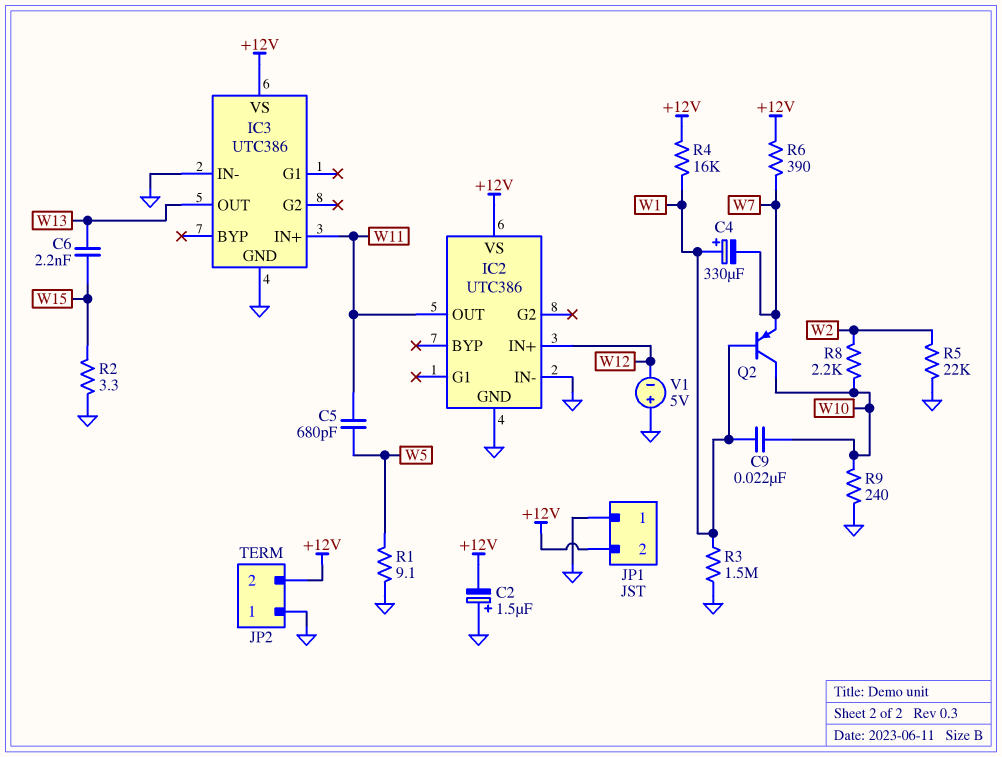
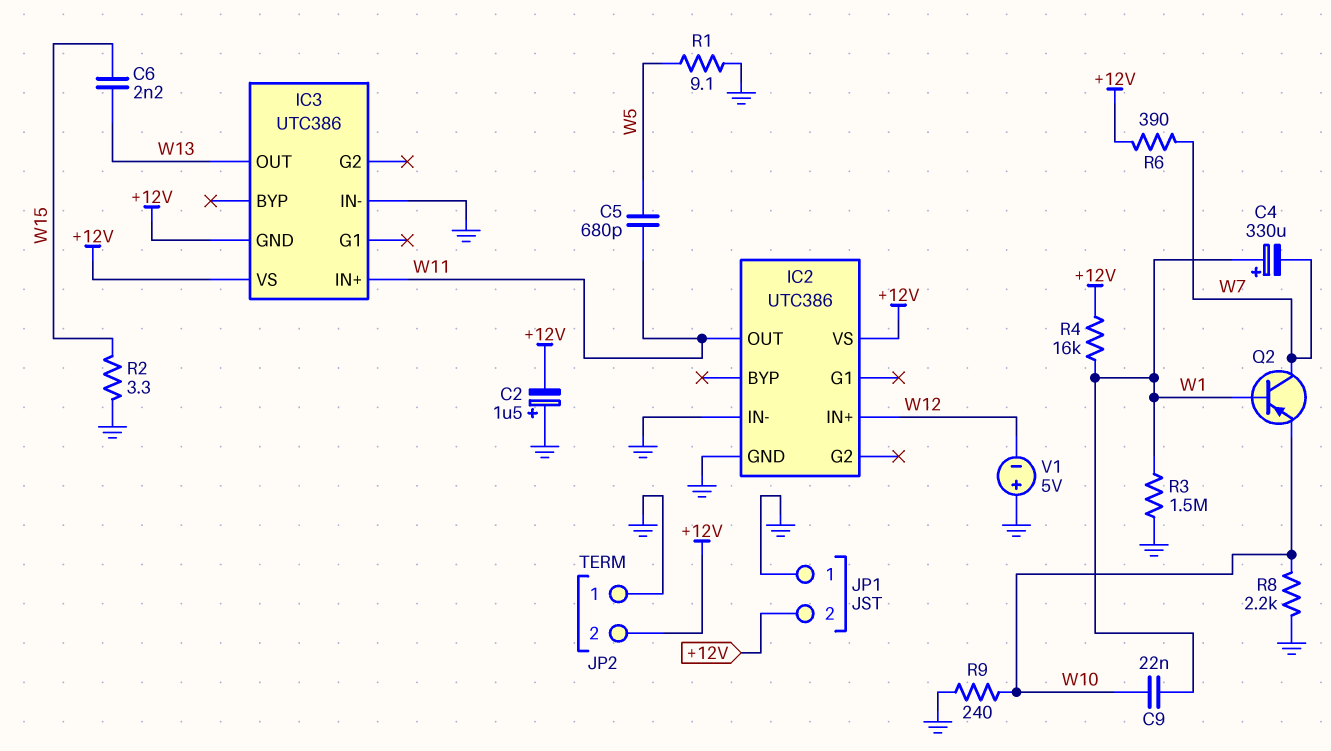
IC3 pin GND: GND -> +12V
Q2: PNP (B W1, C W10, E W7) -> PNP (B W1, C W7, E W10)
R5: 22k (GND, W2) -> none
R8: 2.2k (W2, W10) -> 2.2k (GND, W10)

